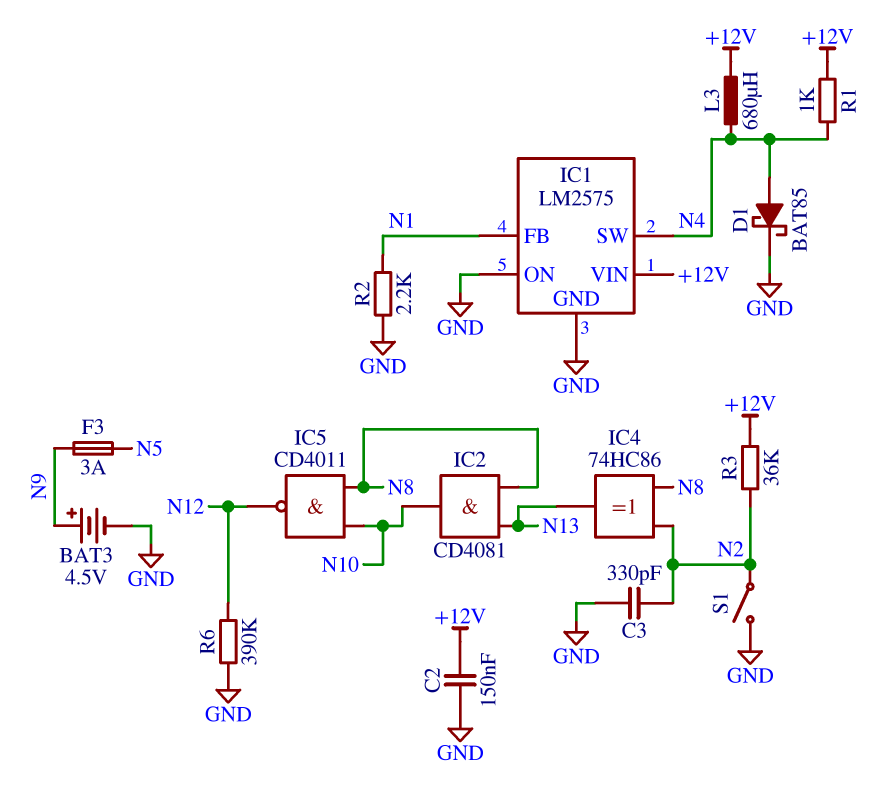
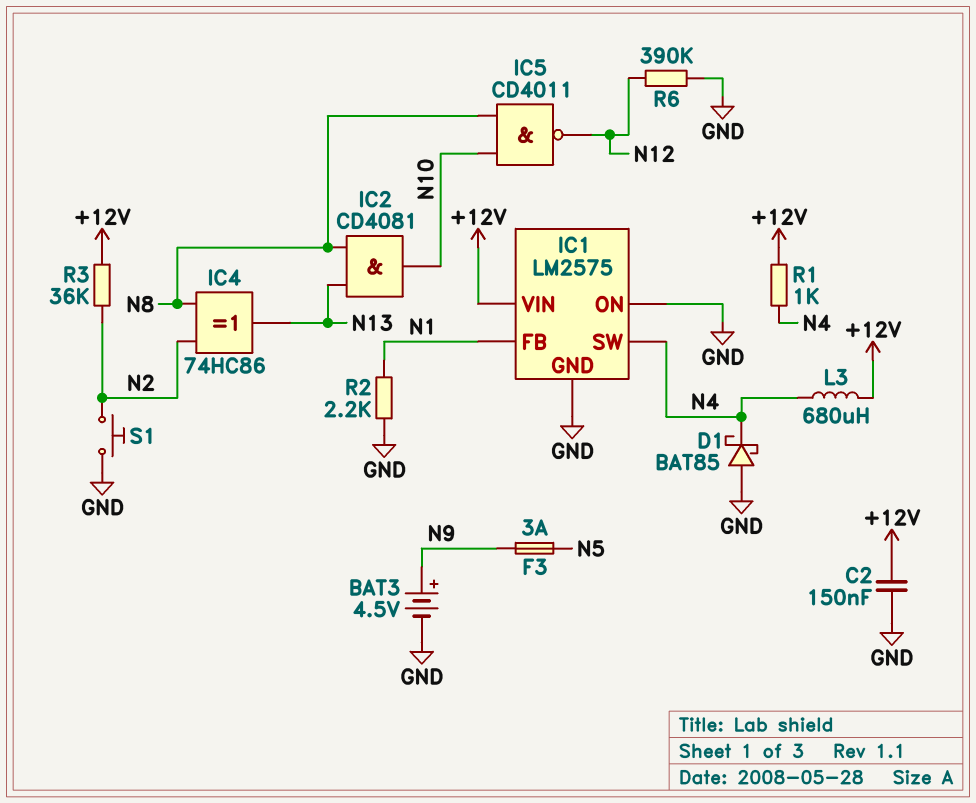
C3: 330pF (GND, N2) -> none
D1: schottky BAT85 (A N4, K GND) -> schottky BAT85 (A GND, K N4)
S1: switch (GND, N2) -> button (GND, N2)

